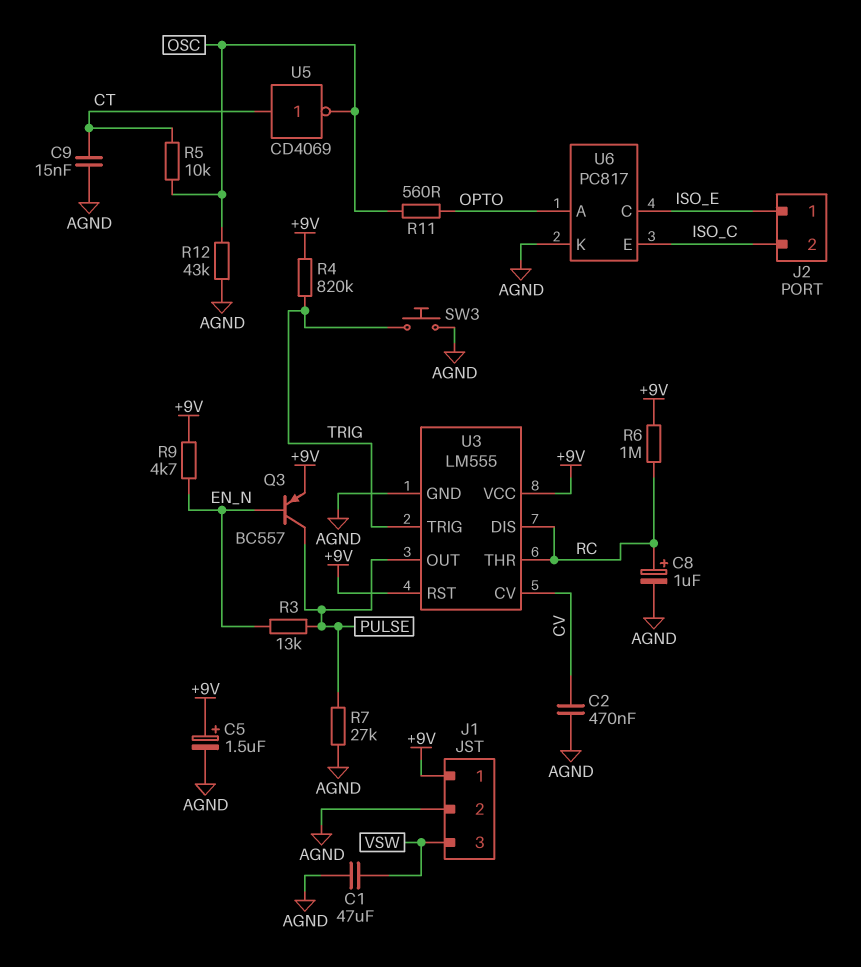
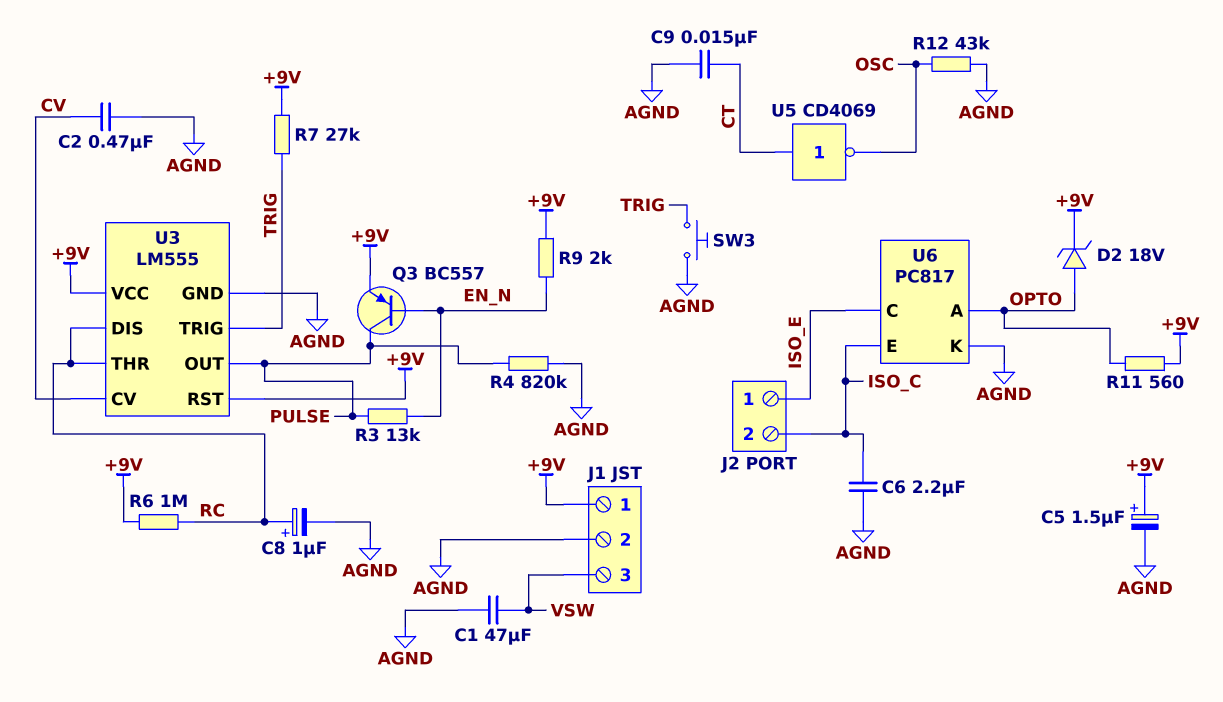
C6: none -> 2.2uF (AGND, ISO_C)
D2: none -> zener 18V (A OPTO, K +9V)
R4: 820k (+9V, TRIG) -> 820k (AGND, PULSE)
R5: 10k (CT, OSC) -> none
R7: 27k (AGND, PULSE) -> 27k (+9V, TRIG)
R9: 4.7k (+9V, EN_N) -> 2k (+9V, EN_N)
R11: 560 (OPTO, OSC) -> 560 (+9V, OPTO)

